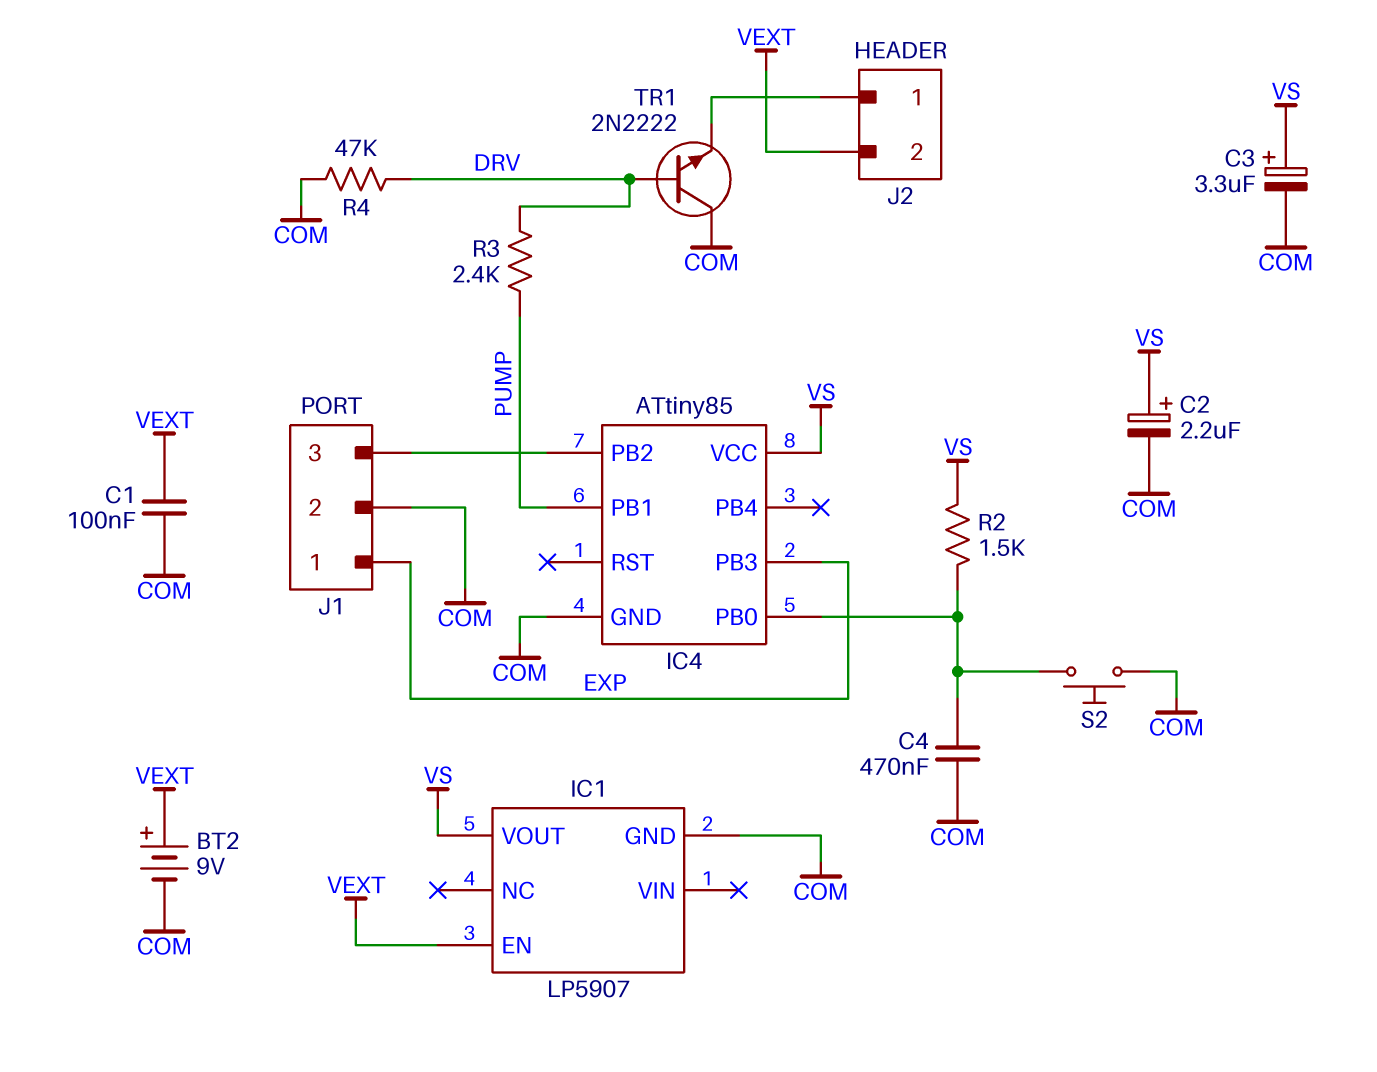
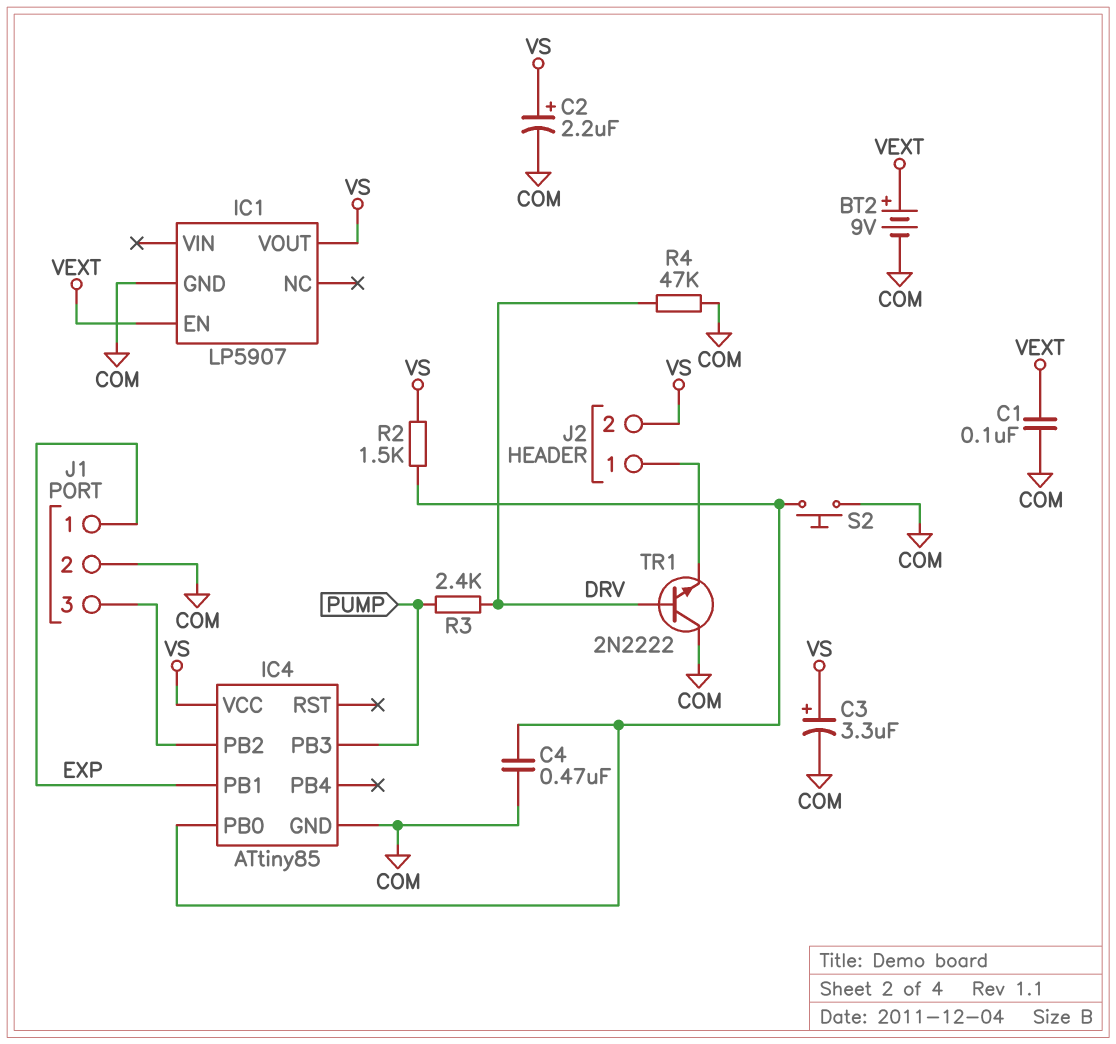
IC4 pin PB1: PUMP -> EXP
IC4 pin PB3: EXP -> PUMP
J2 pin 2: VEXT -> VS

